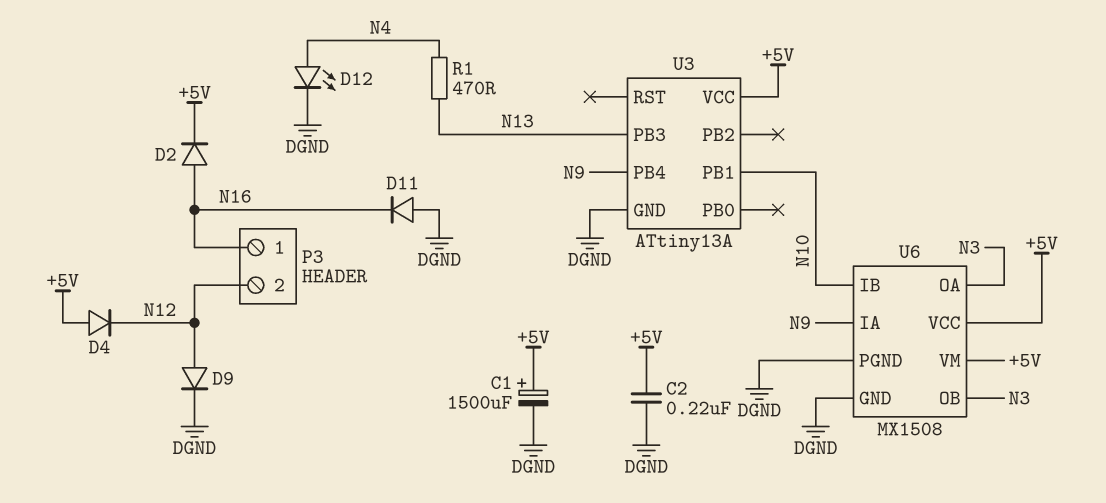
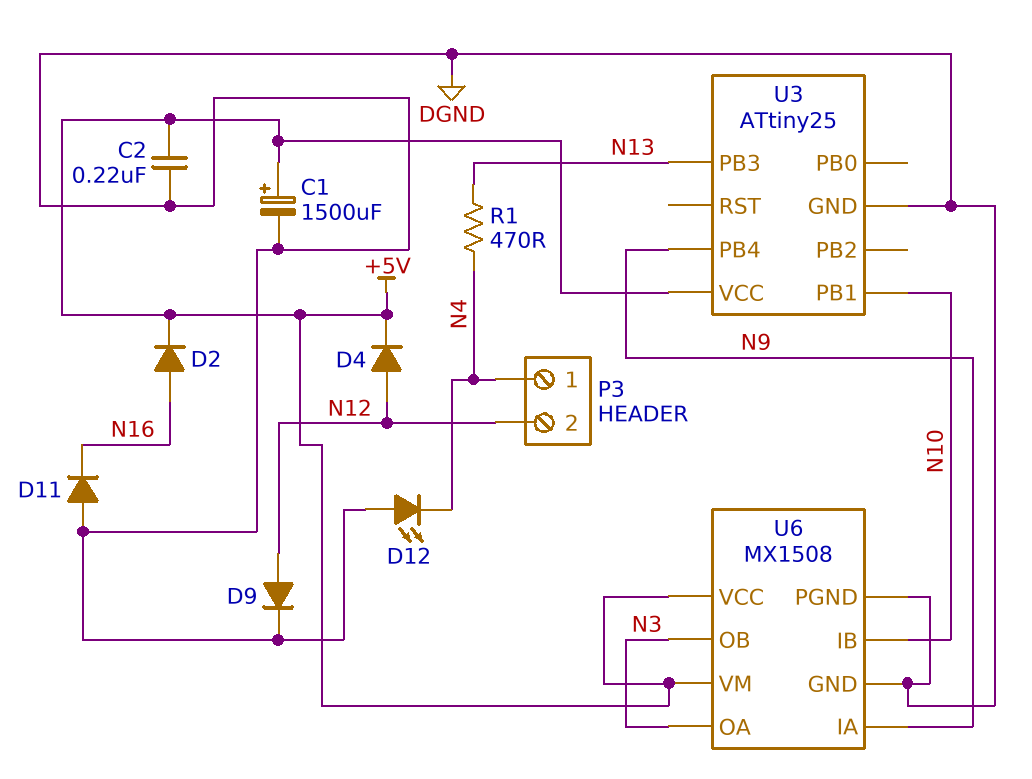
D4: diode (A +5V, K N12) -> diode (A N12, K +5V)
D12: LED (A N4, K DGND) -> LED (A DGND, K N4)
P3 pin 1: N16 -> N4
U3: ATtiny13A -> ATtiny25

